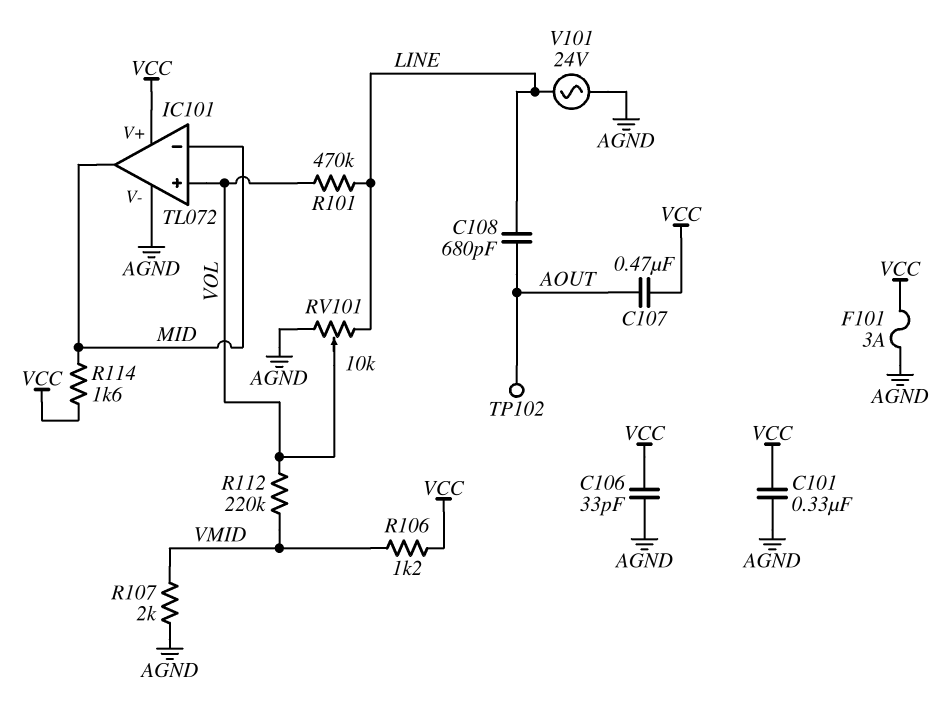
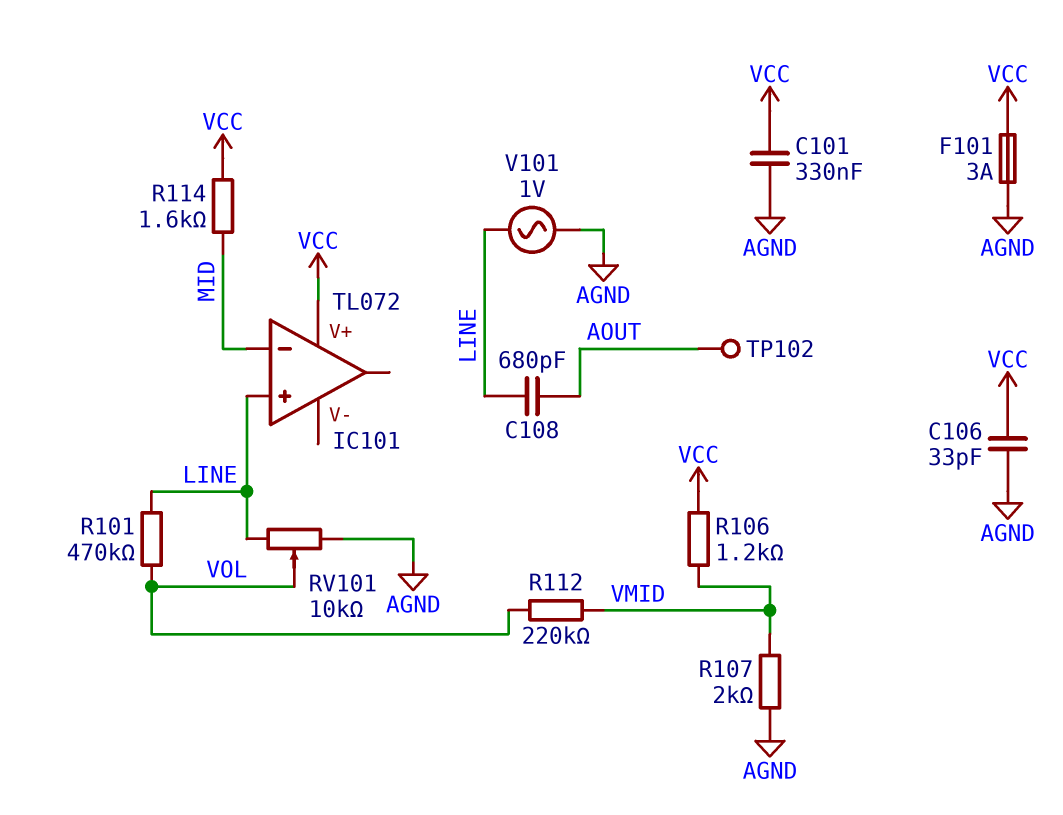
C107: 470nF (AOUT, VCC) -> none
IC101 pin V-: AGND -> none
IC101 pin in+: VOL -> LINE
IC101 pin out: MID -> none
V101: AC 24V (AGND, LINE) -> AC 1V (AGND, LINE)

